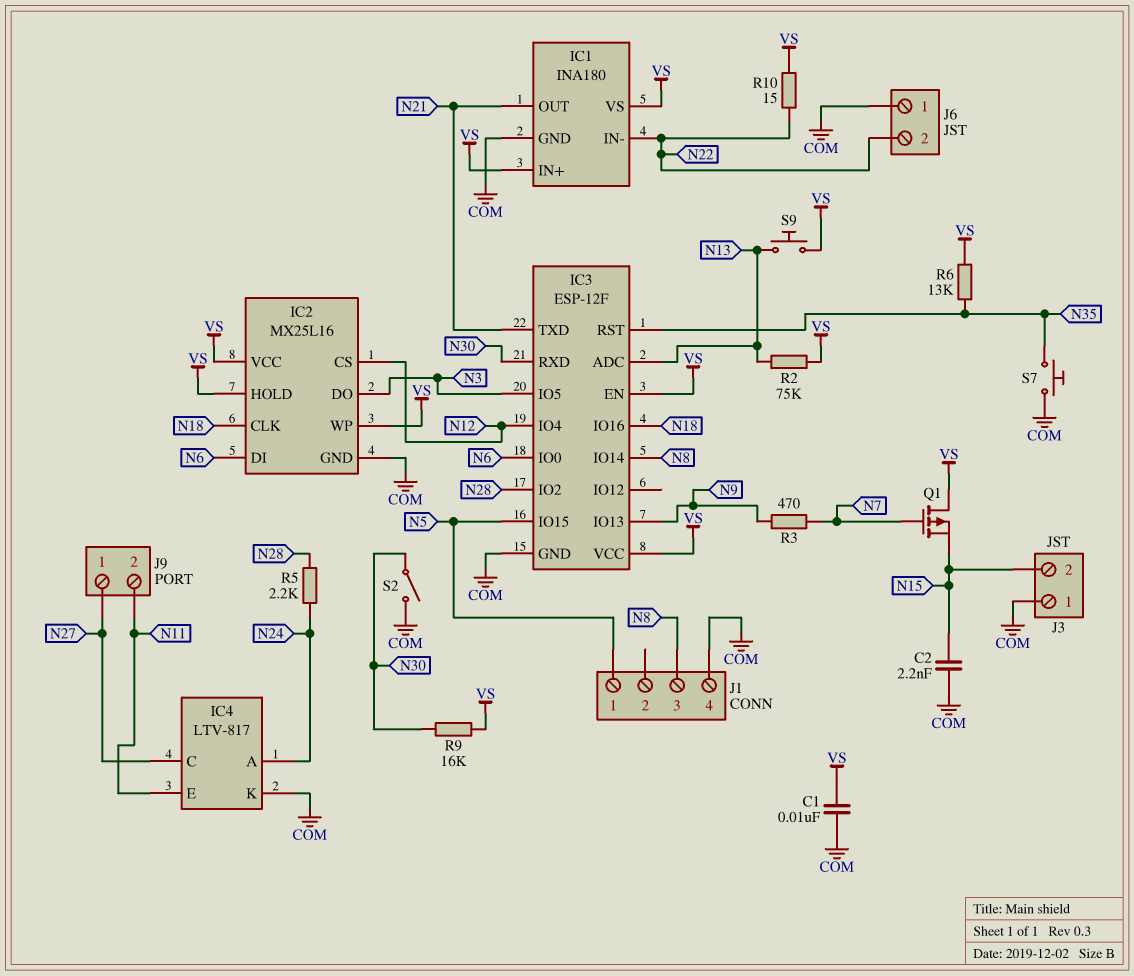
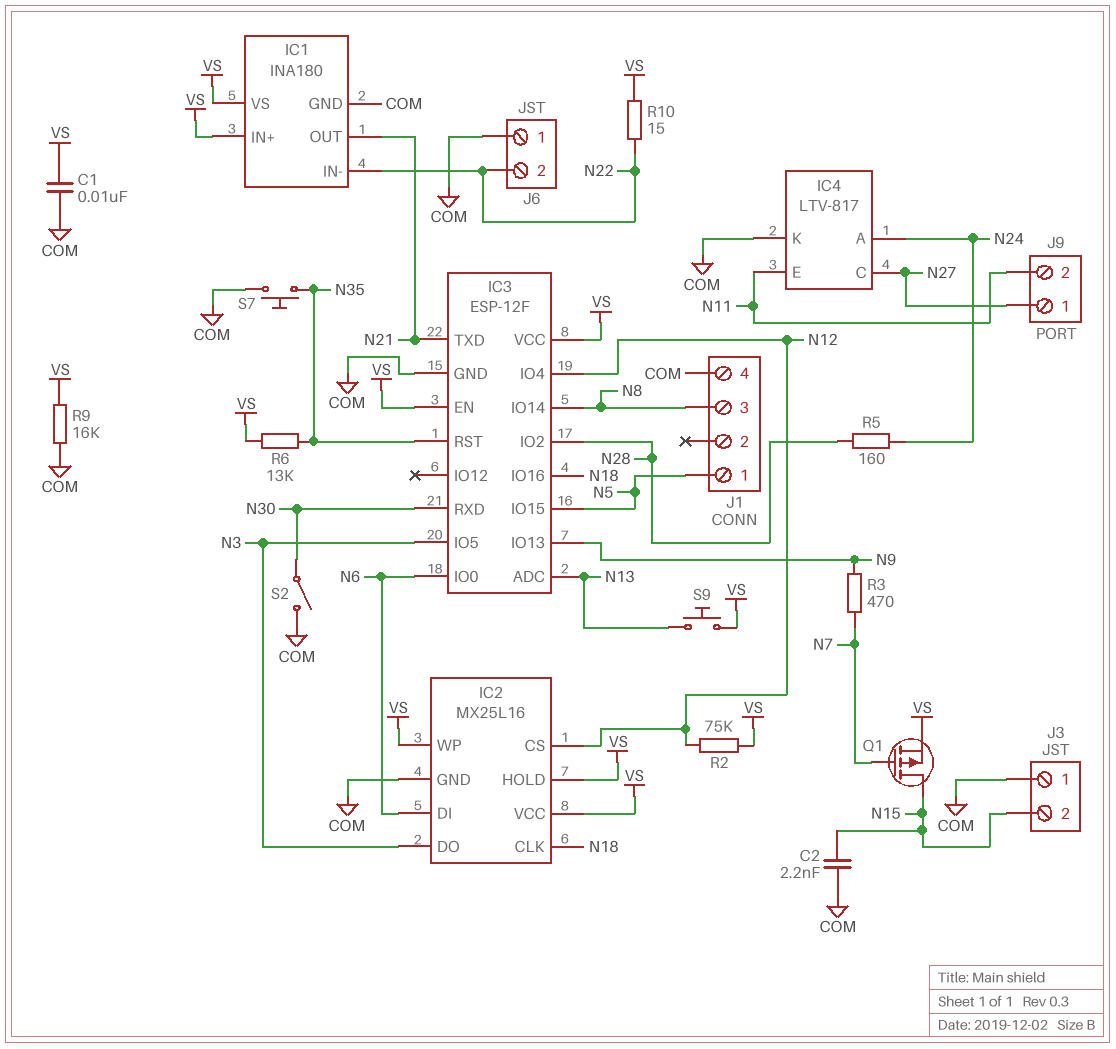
Q1: PMOS (G N7, D VS, S N15) -> PMOS (G N7, D N15, S VS)
R2: 75k (N13, VS) -> 75k (N12, VS)
R5: 2.2k (N24, N28) -> 160 (N24, N28)
R9: 16k (N30, VS) -> 16k (COM, VS)

